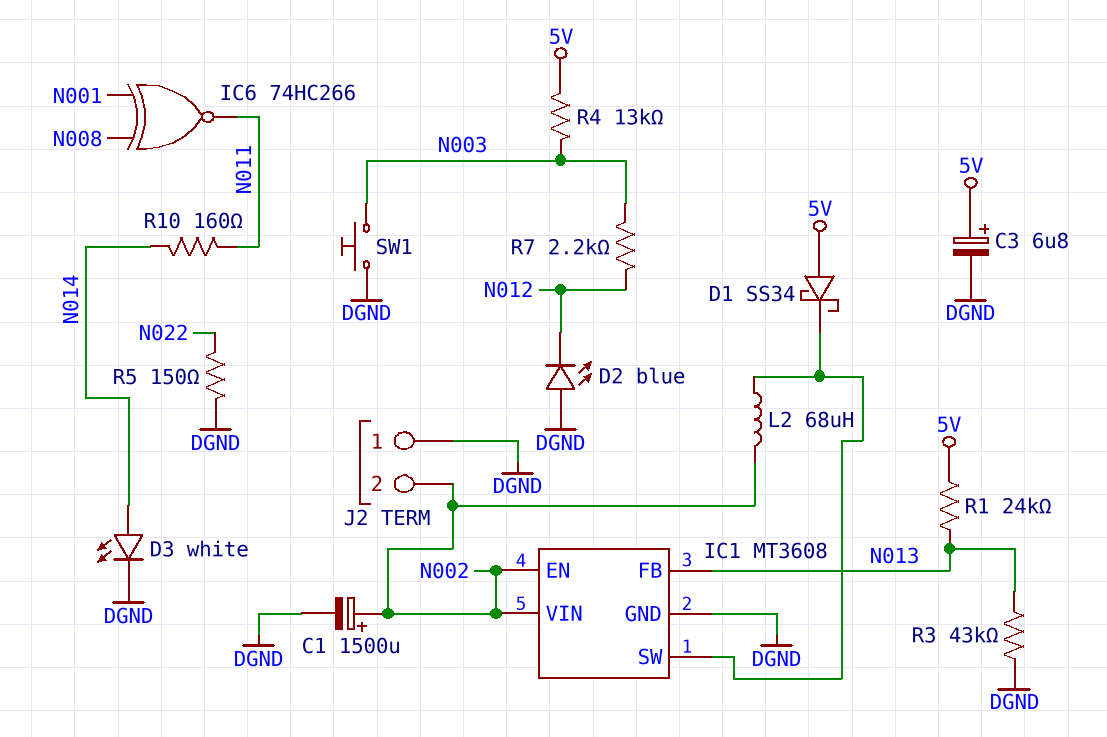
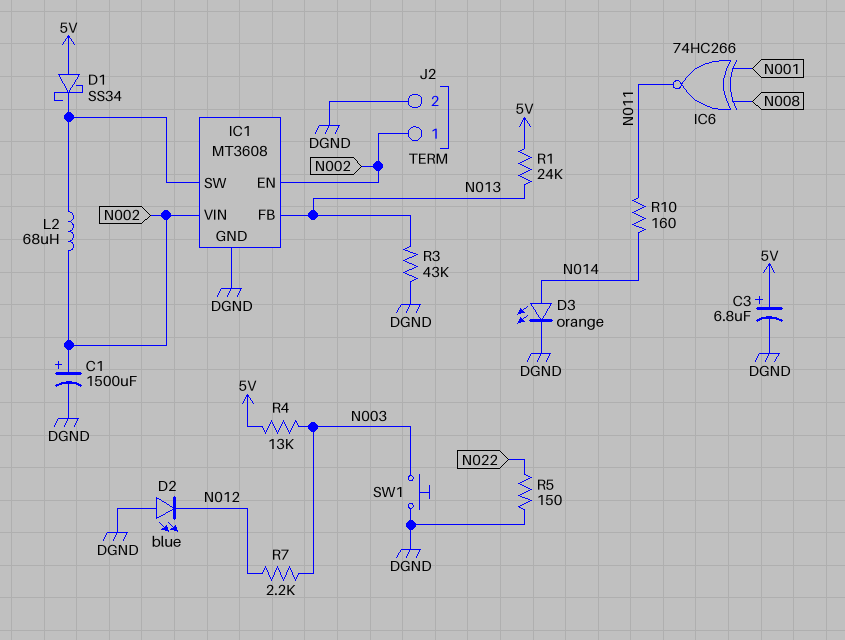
D3: LED white (A N014, K DGND) -> LED orange (A N014, K DGND)
J2 pin 1: DGND -> N002
J2 pin 2: N002 -> DGND

